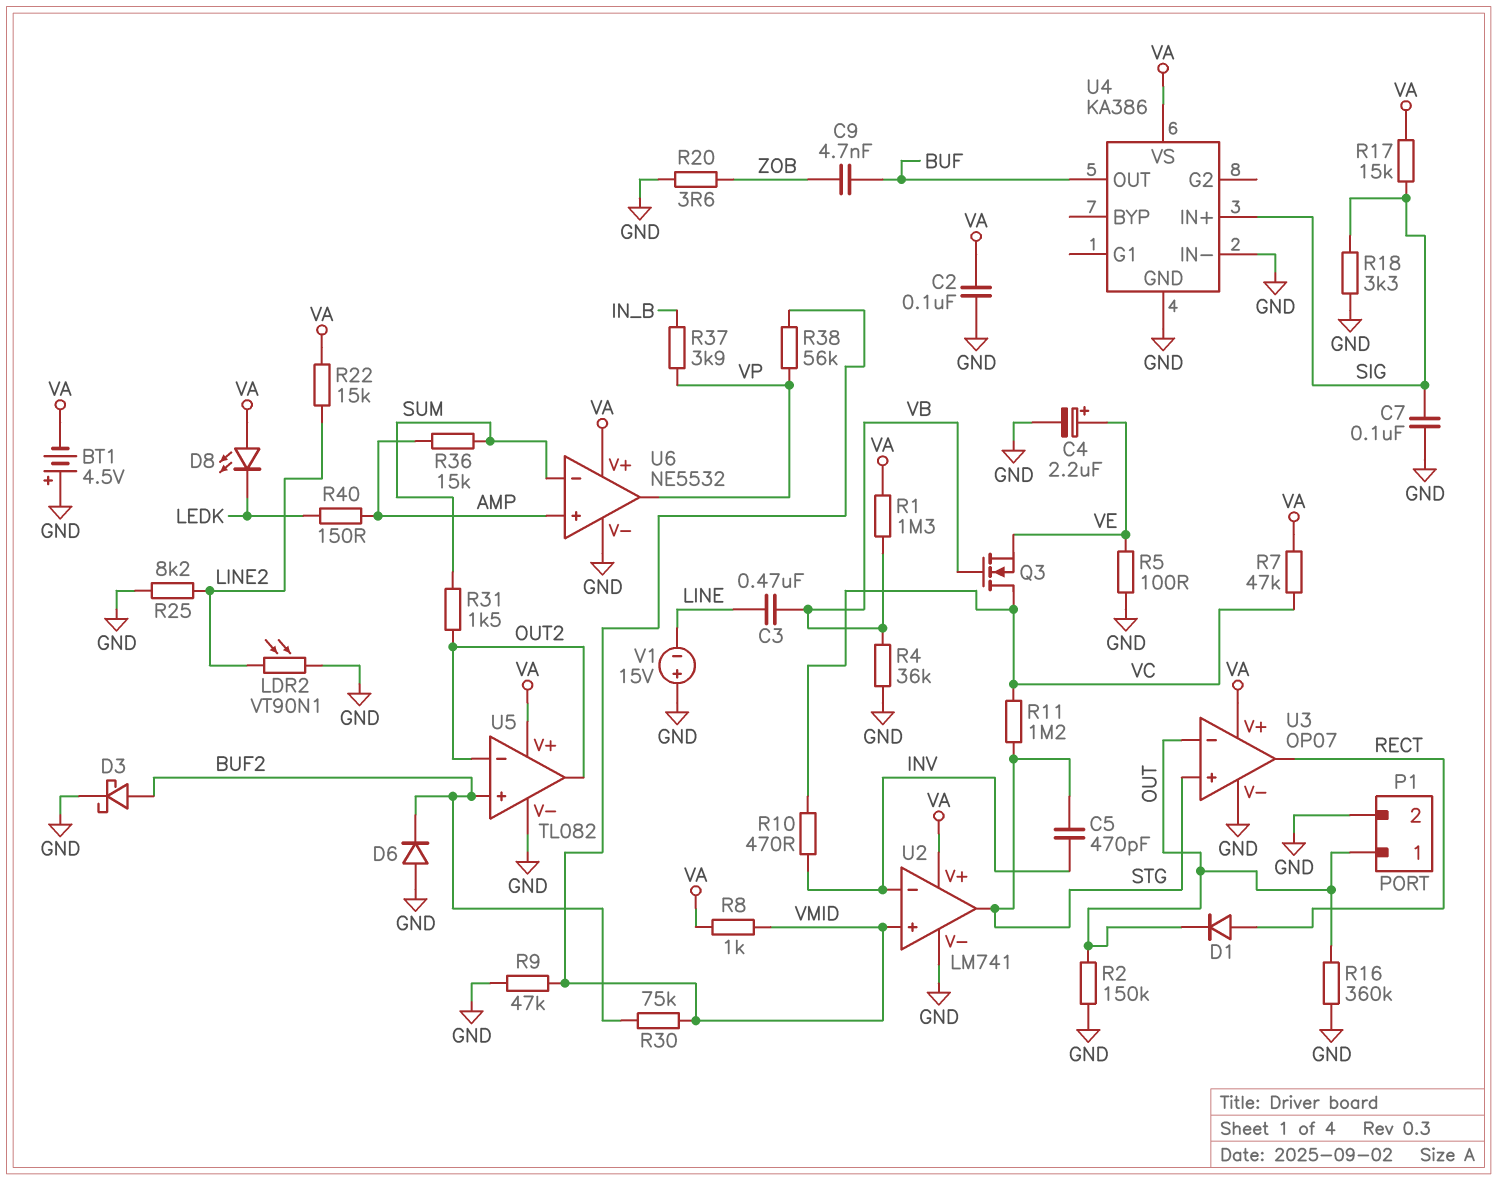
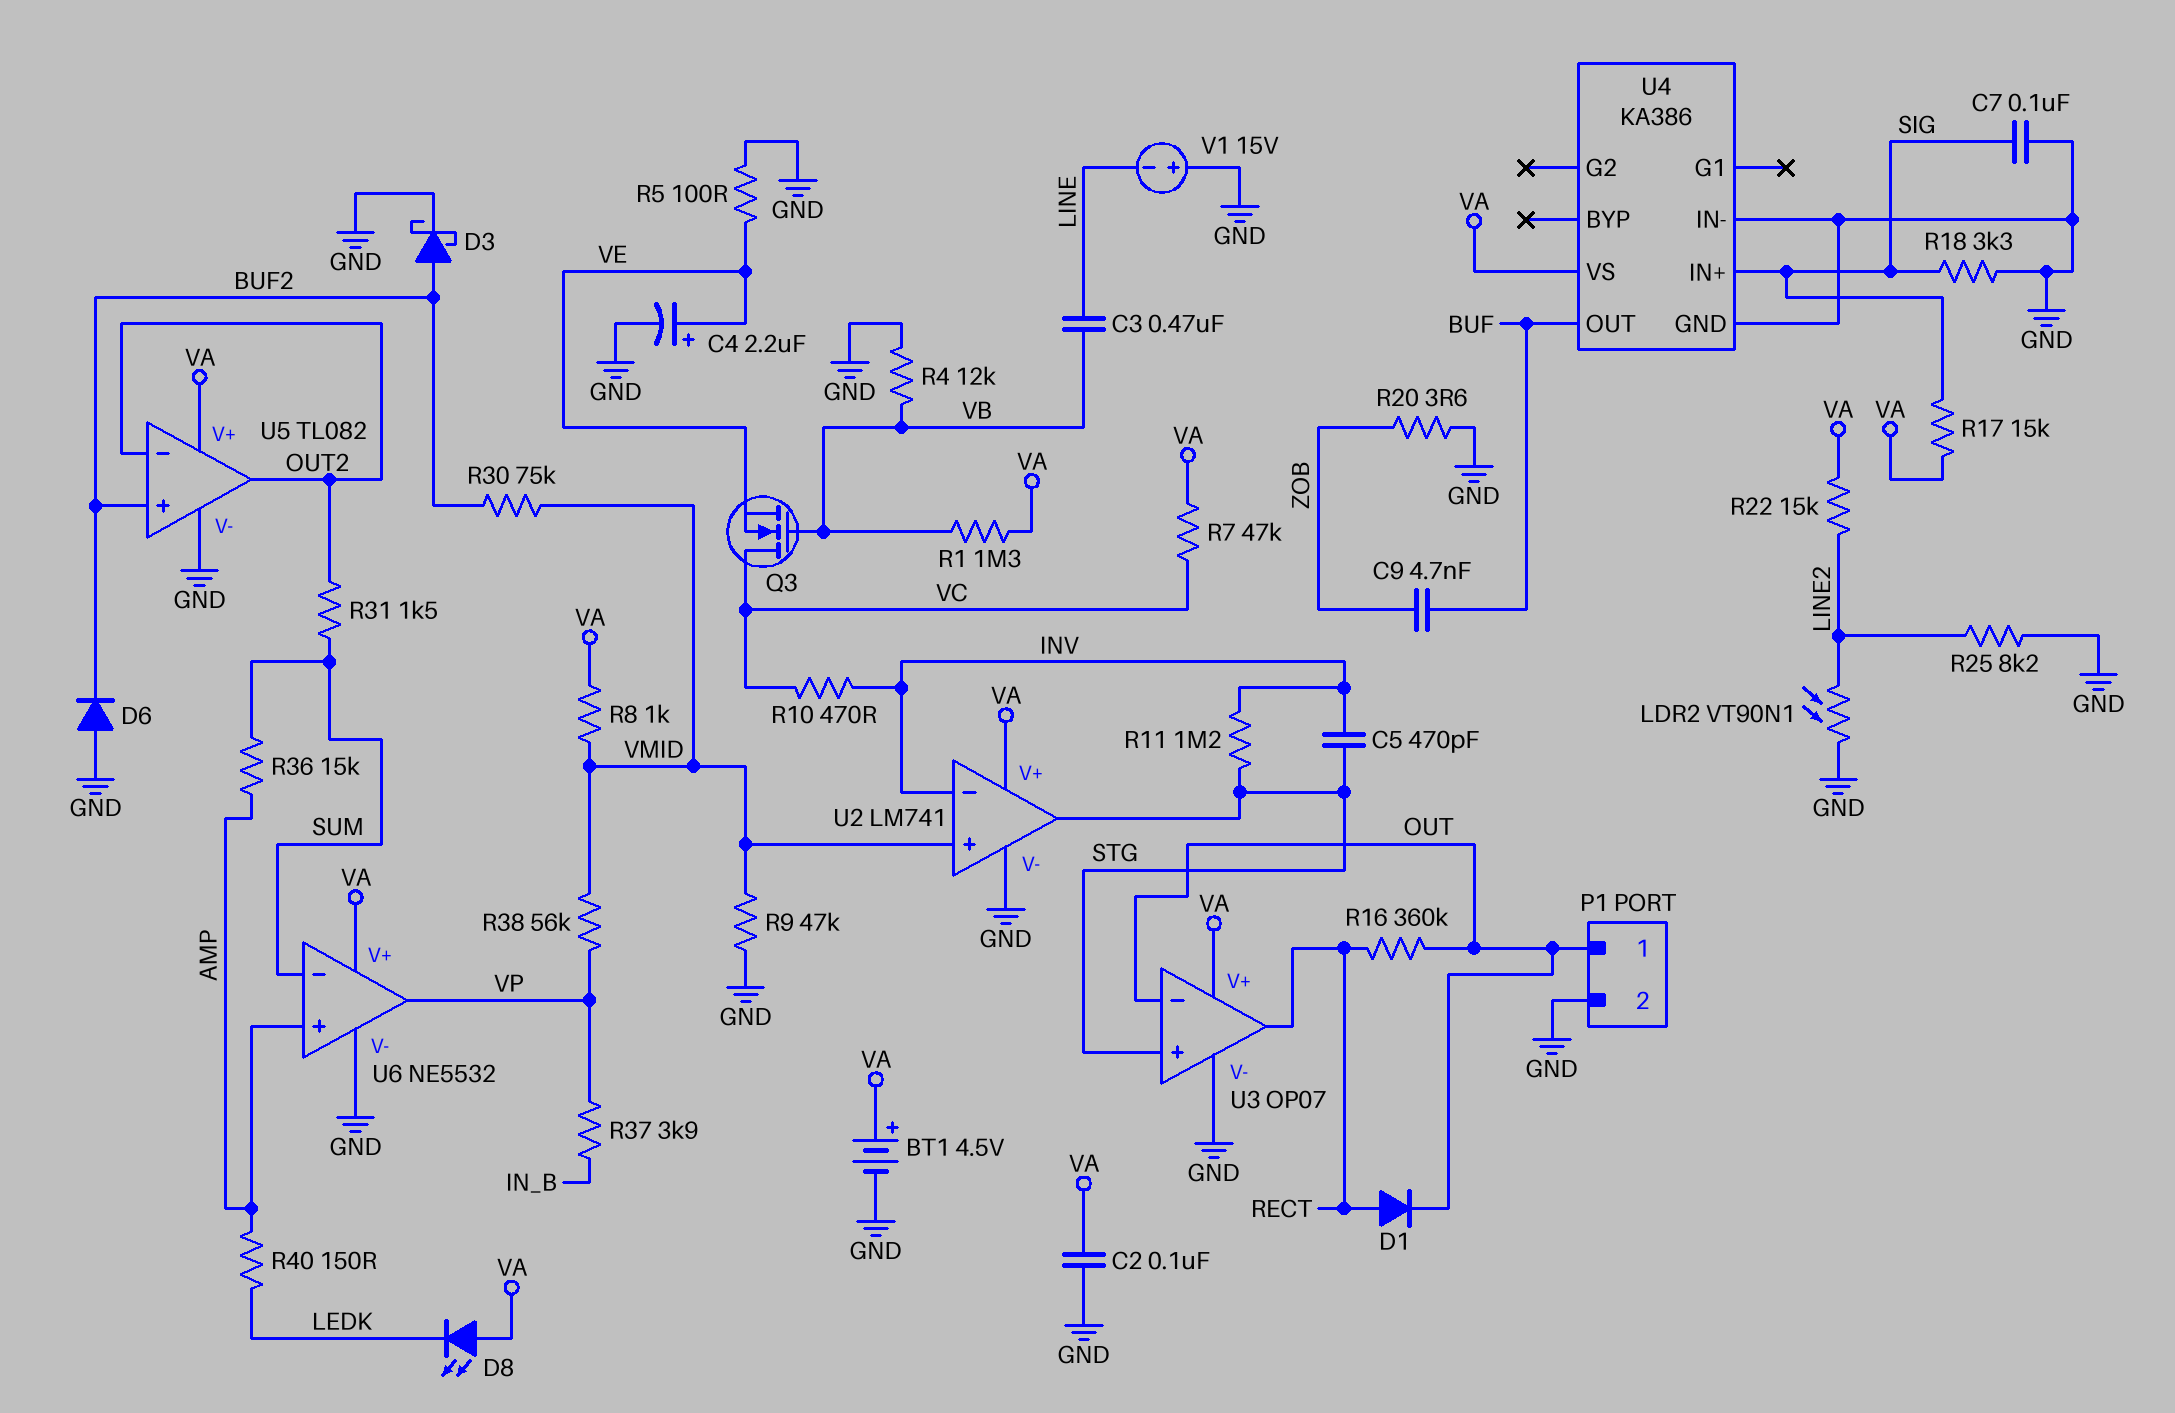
BT1: 4.5V (plus GND, minus VA) -> 4.5V (plus VA, minus GND)
R2: 150k (GND, OUT) -> none
R4: 36k (GND, VB) -> 12k (GND, VB)
R11: 1.2M (STG, VC) -> 1.2M (INV, STG)
R16: 360k (GND, OUT) -> 360k (OUT, RECT)

